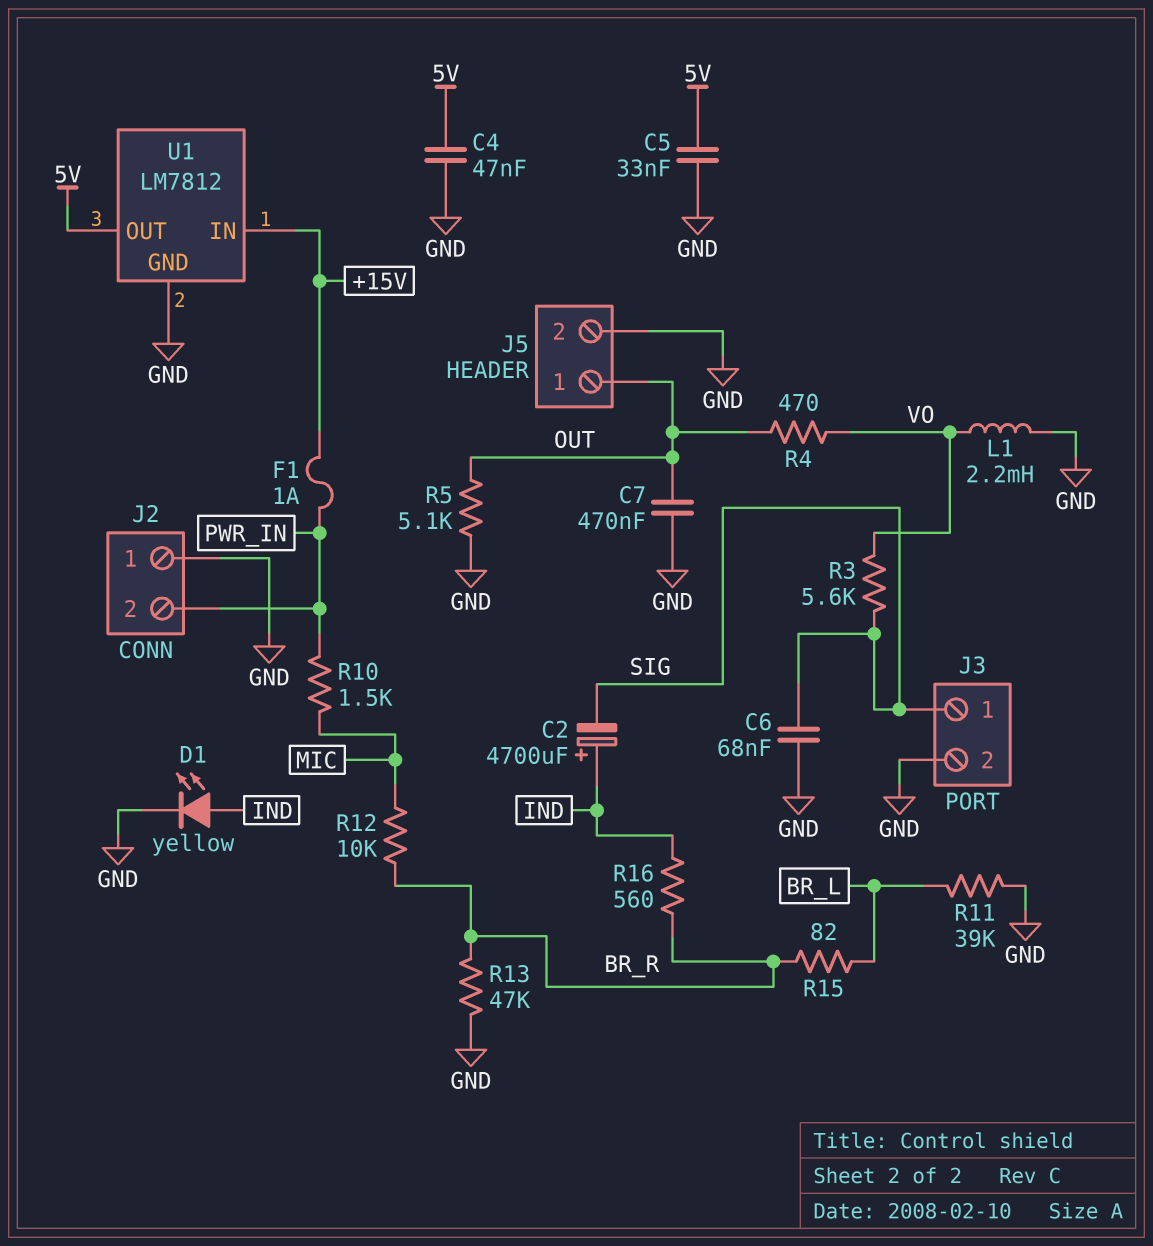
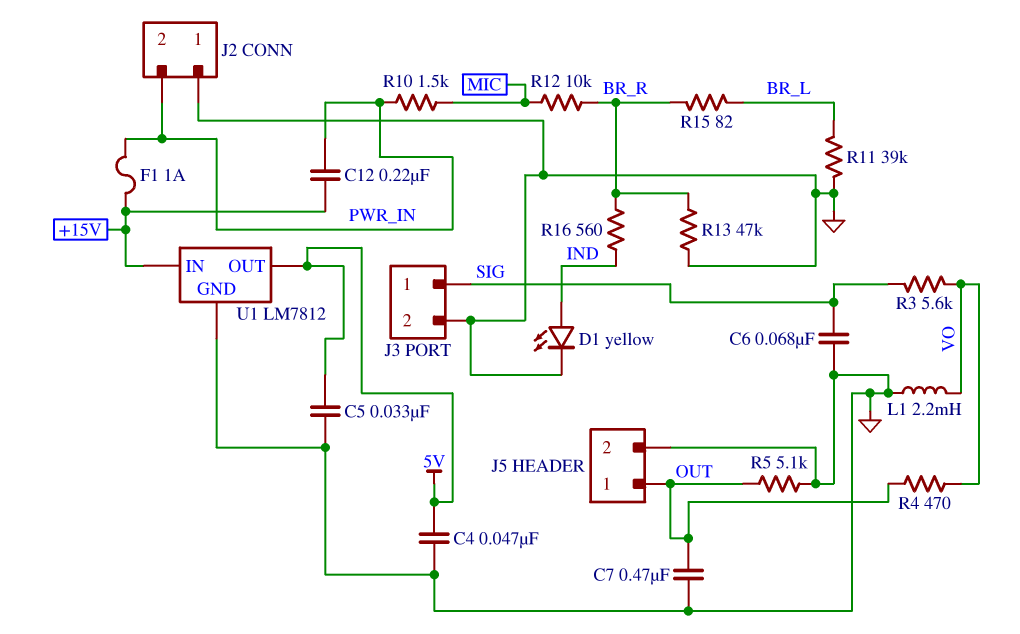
C2: 4700uF (plus IND, minus SIG) -> none
C12: none -> 220nF (+15V, PWR_IN)

